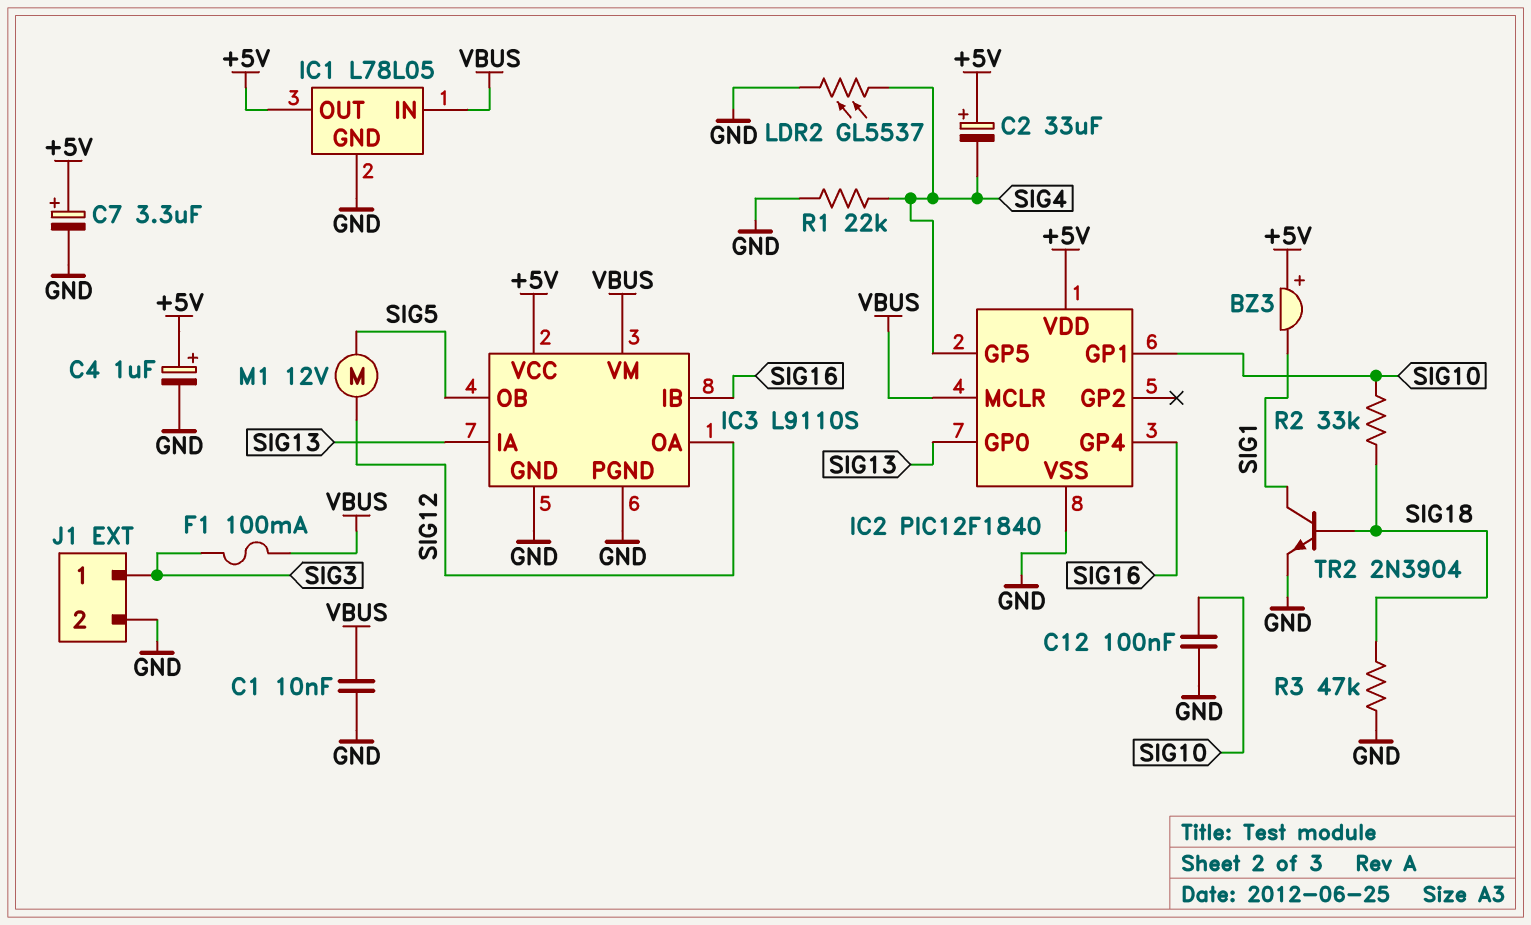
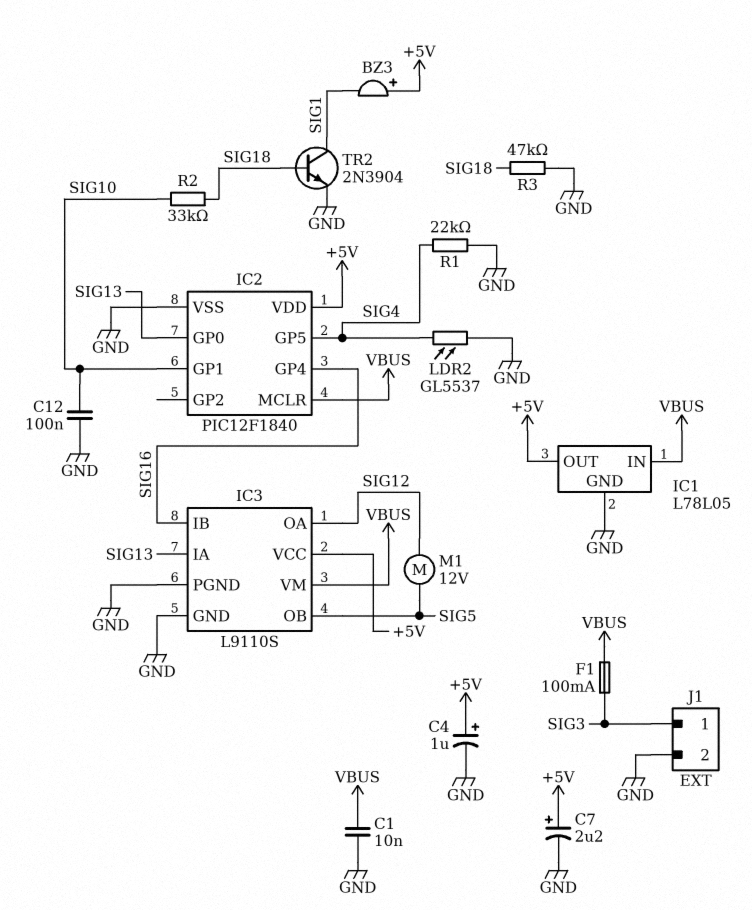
C2: 33uF (plus +5V, minus SIG4) -> none
C7: 3.3uF (plus +5V, minus GND) -> 2.2uF (plus +5V, minus GND)

